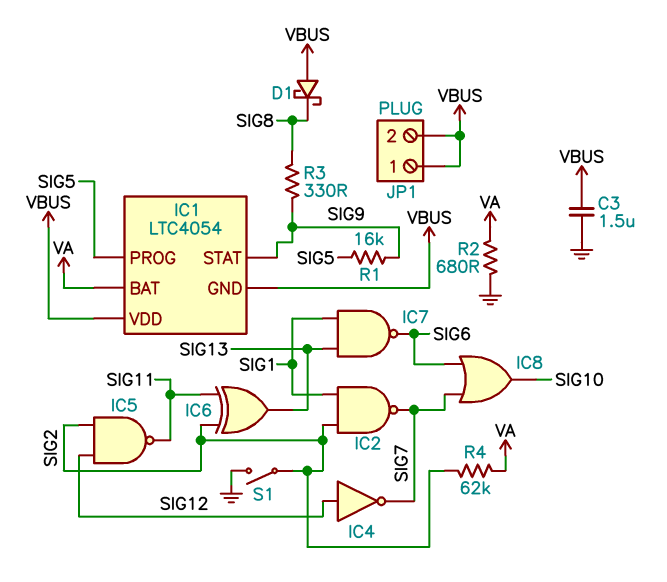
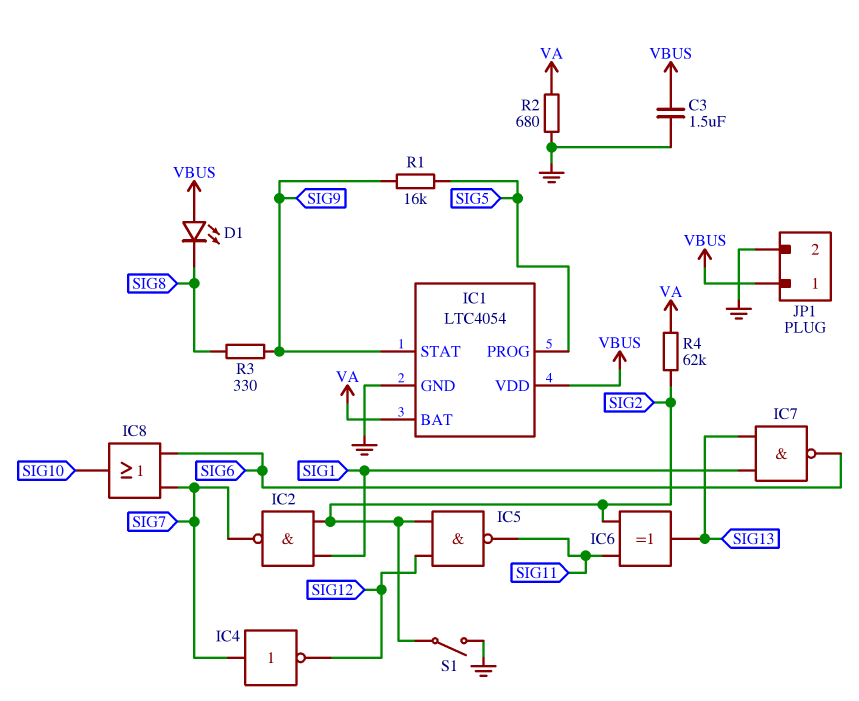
D1: schottky (A VBUS, K SIG8) -> LED (A VBUS, K SIG8)
IC1 pin GND: VBUS -> GND
IC4: NOT (in SIG12, out SIG7) -> NOT (in SIG7, out SIG12)
JP1 pin 2: VBUS -> GND

